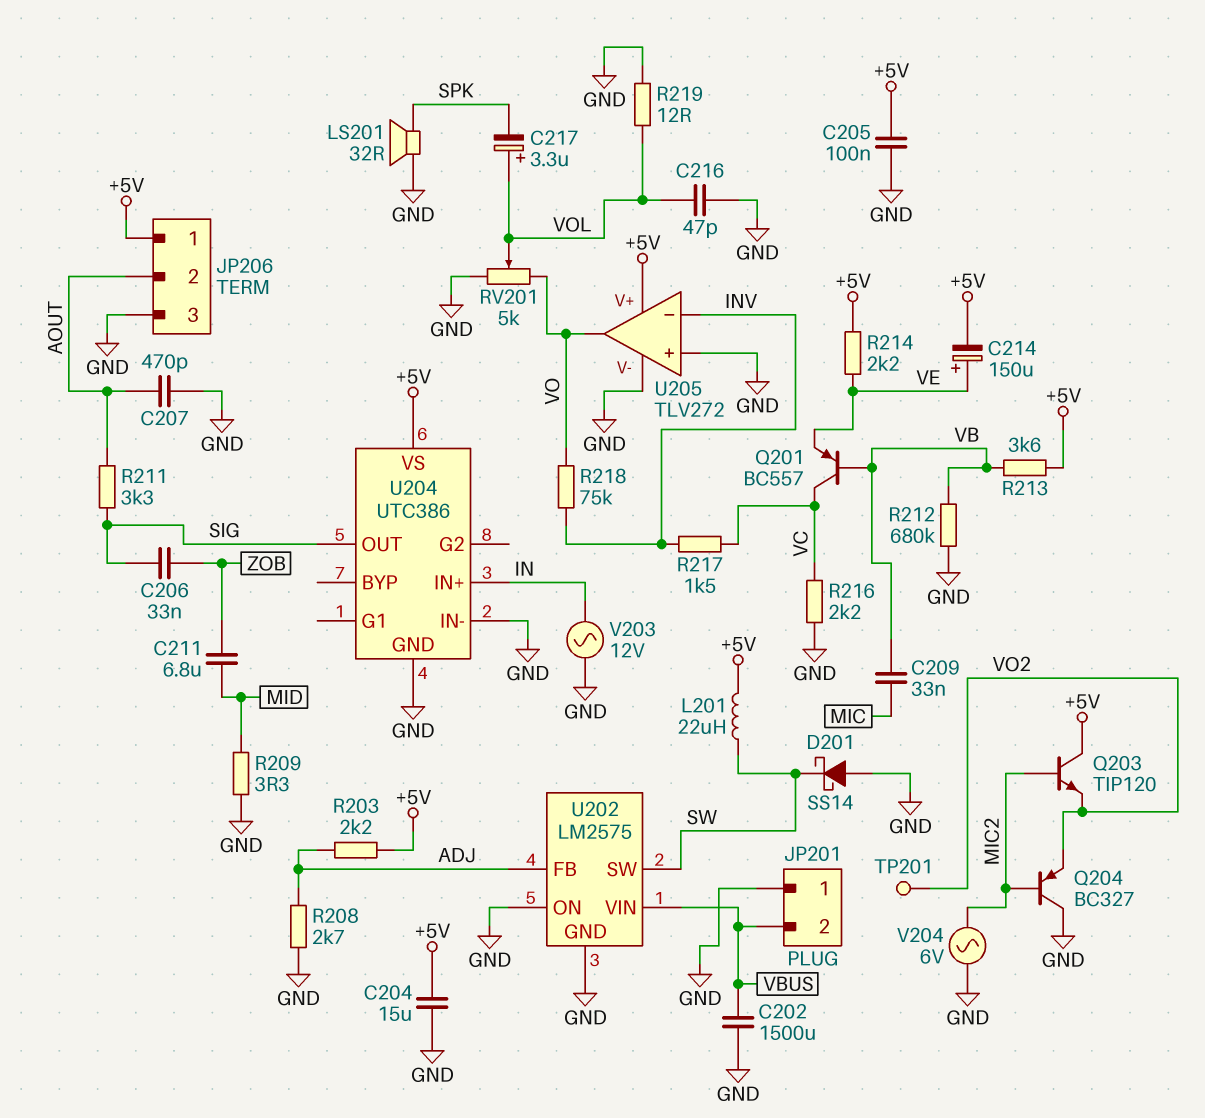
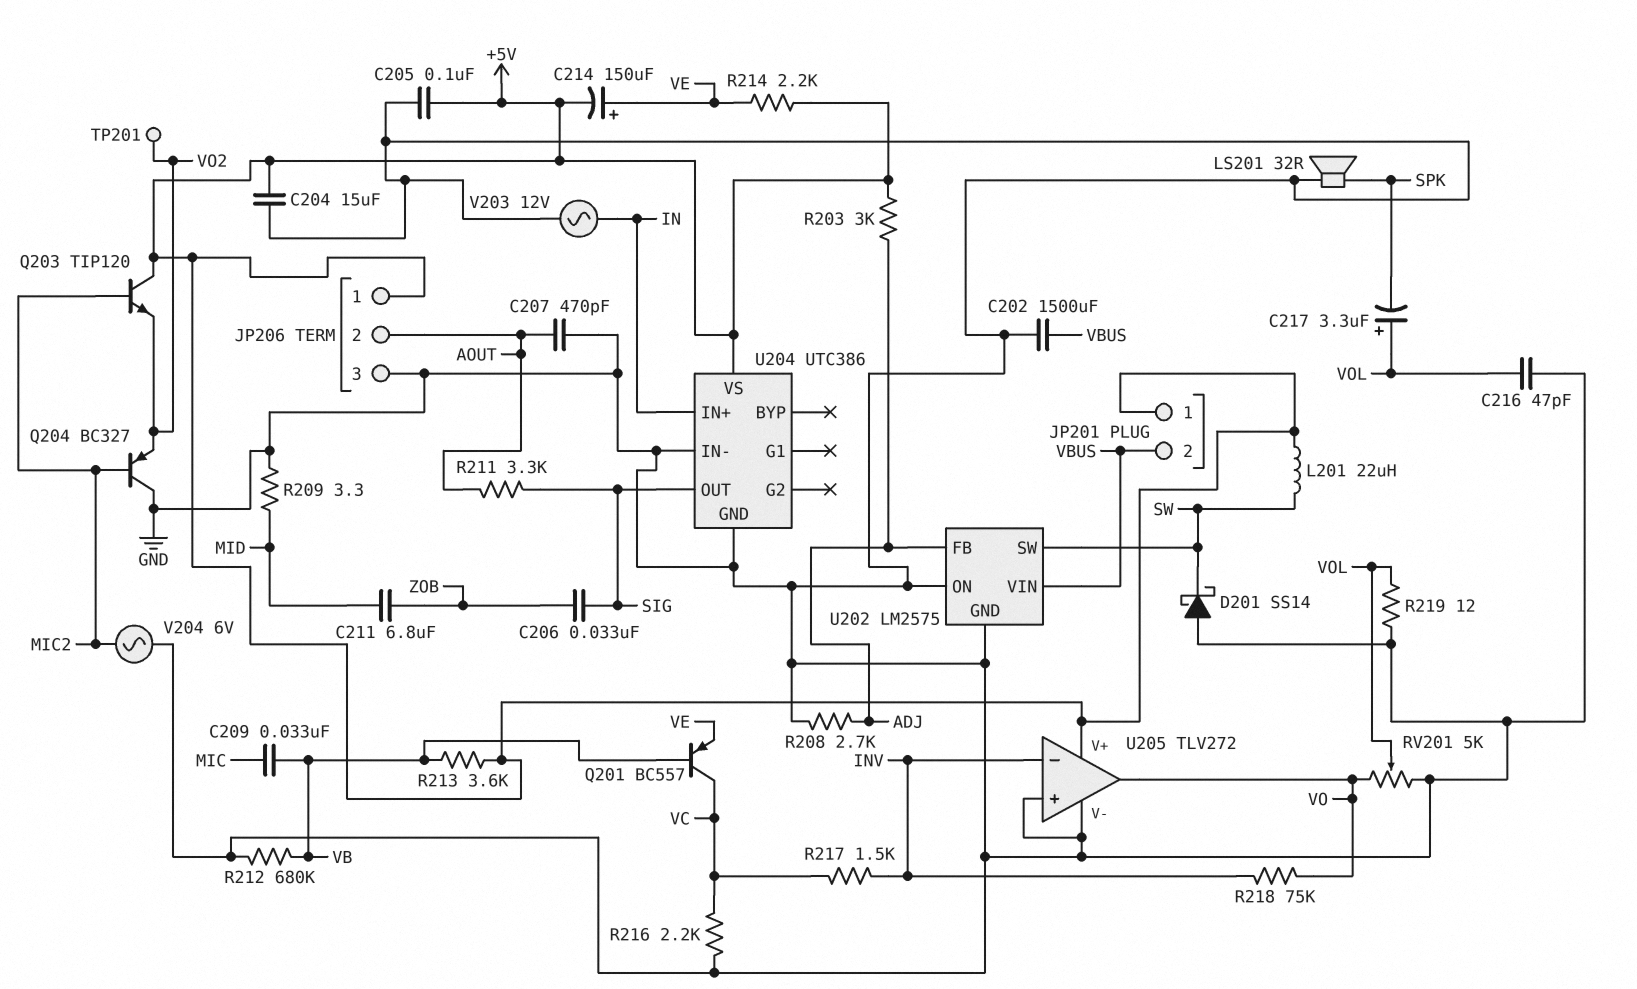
JP201 pin 1: GND -> +5V
R203: 2.2k (+5V, ADJ) -> 3k (+5V, ADJ)

